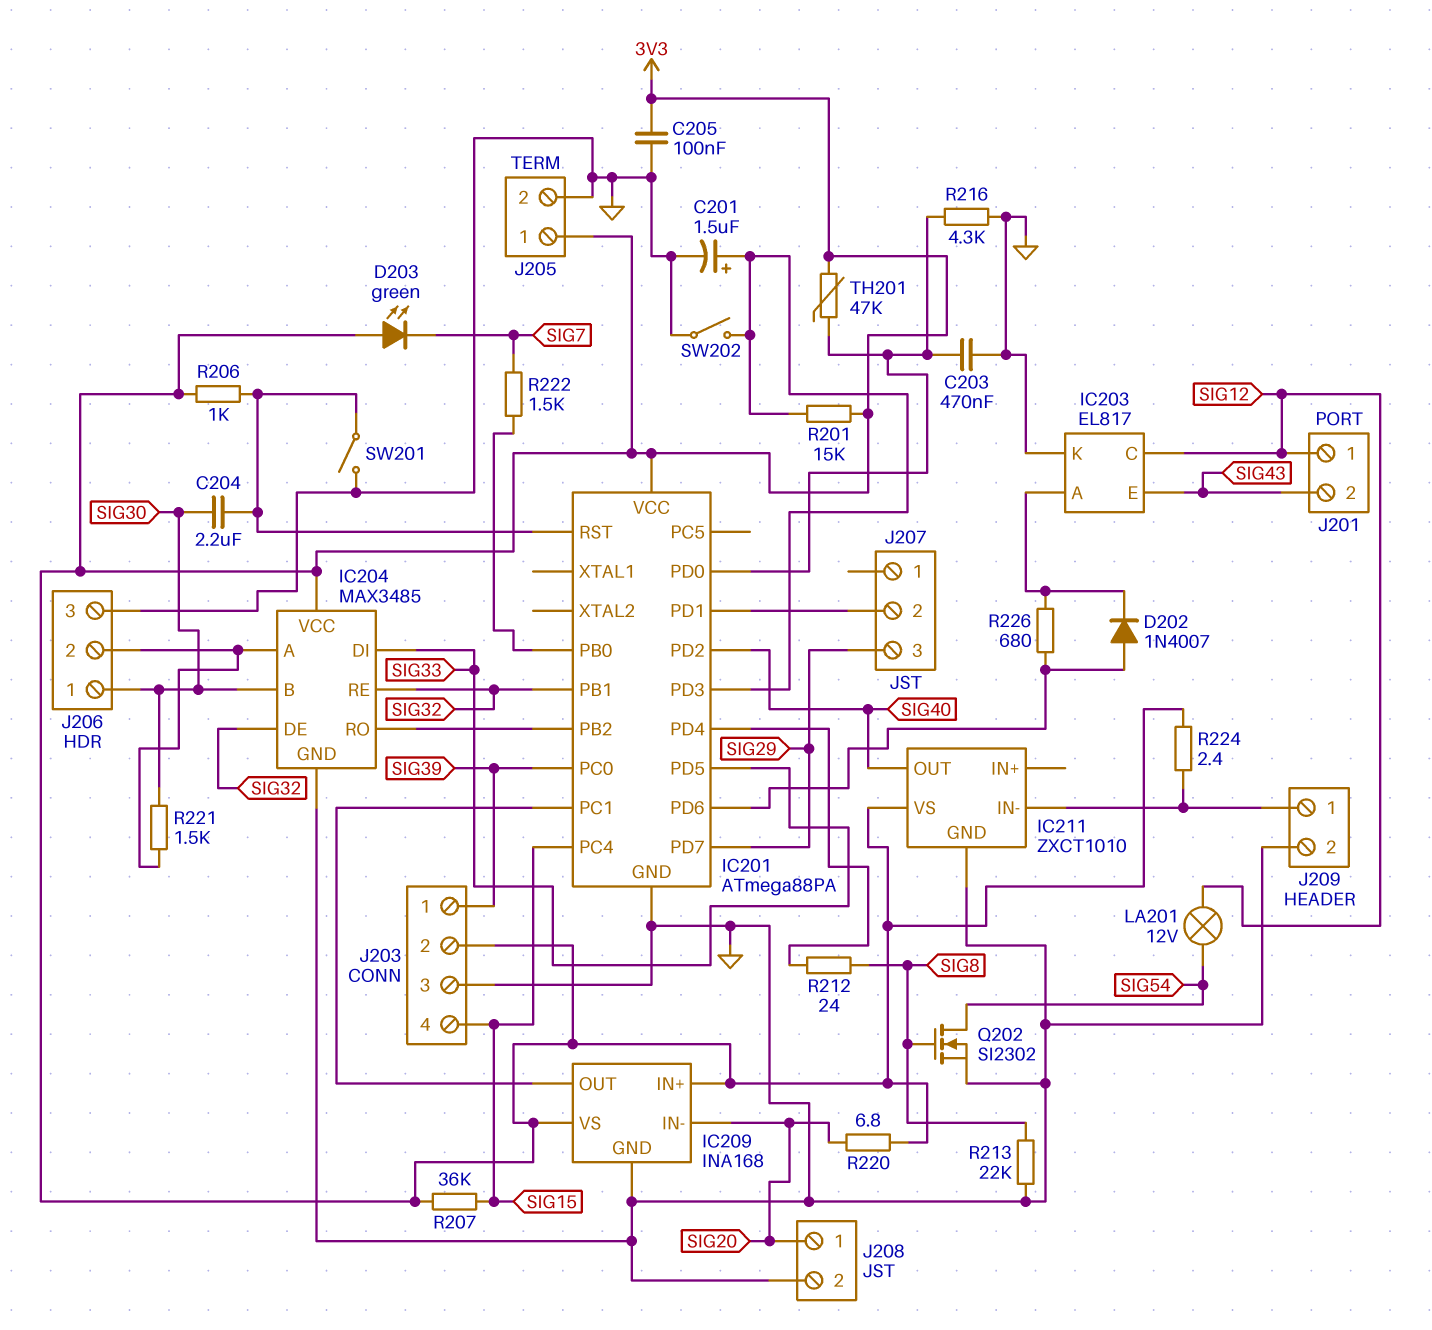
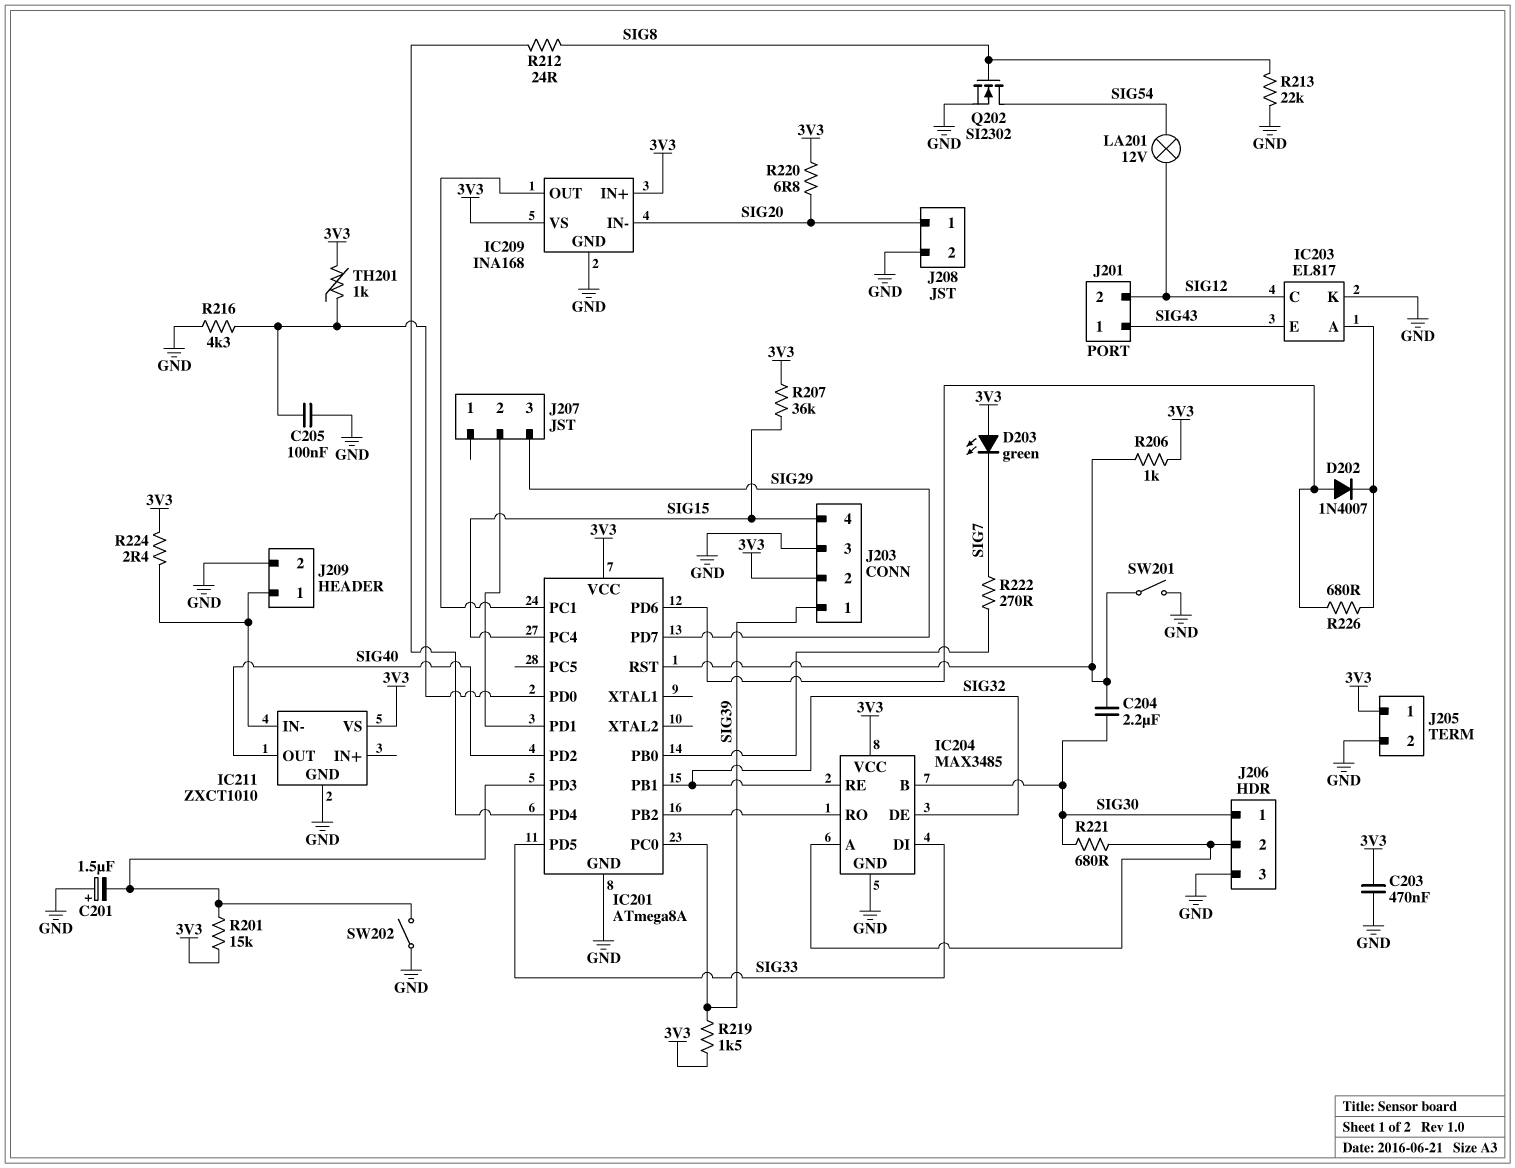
C201: 1.5uF (plus IC201/PD3, minus GND) -> 1.5uF (plus GND, minus IC201/PD3)
C203: 470nF (GND, IC201/PD0) -> 470nF (3V3, GND)
C205: 100nF (3V3, GND) -> 100nF (GND, IC201/PD0)
IC201: ATmega88PA -> ATmega8A
J201 pin 1: SIG12 -> SIG43
J201 pin 2: SIG43 -> SIG12
R219: none -> 1.5k (3V3, SIG39)
R221: 1.5k (IC204/A, SIG30) -> 680 (IC204/A, SIG30)
R222: 1.5k (IC201/PB0, SIG7) -> 270 (IC201/PB0, SIG7)
TH201: 47k (3V3, IC201/PD0) -> 1k (3V3, IC201/PD0)

